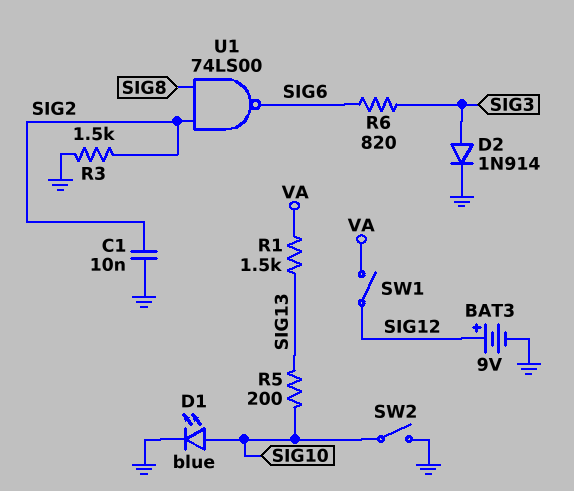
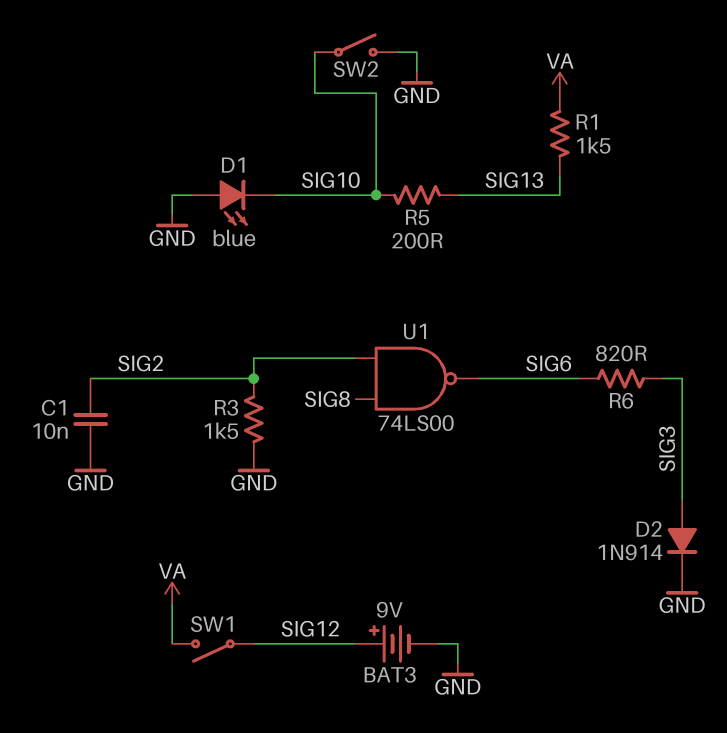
D1: LED blue (A SIG10, K GND) -> LED blue (A GND, K SIG10)

